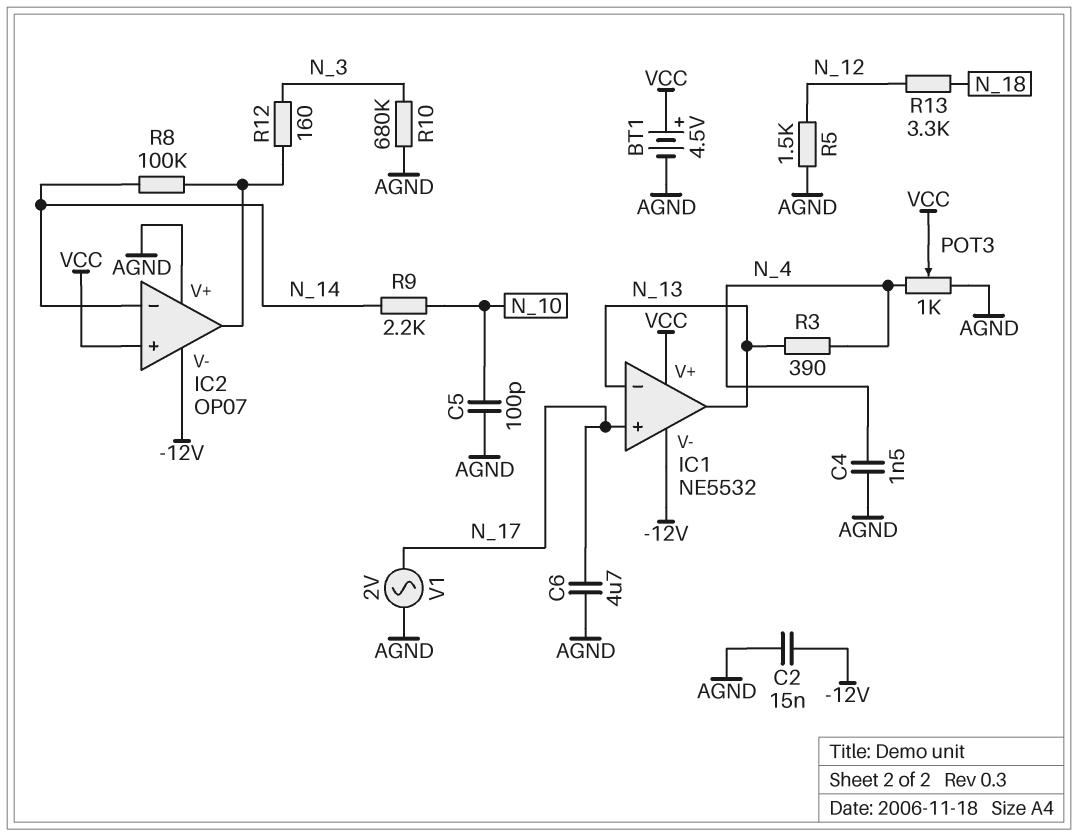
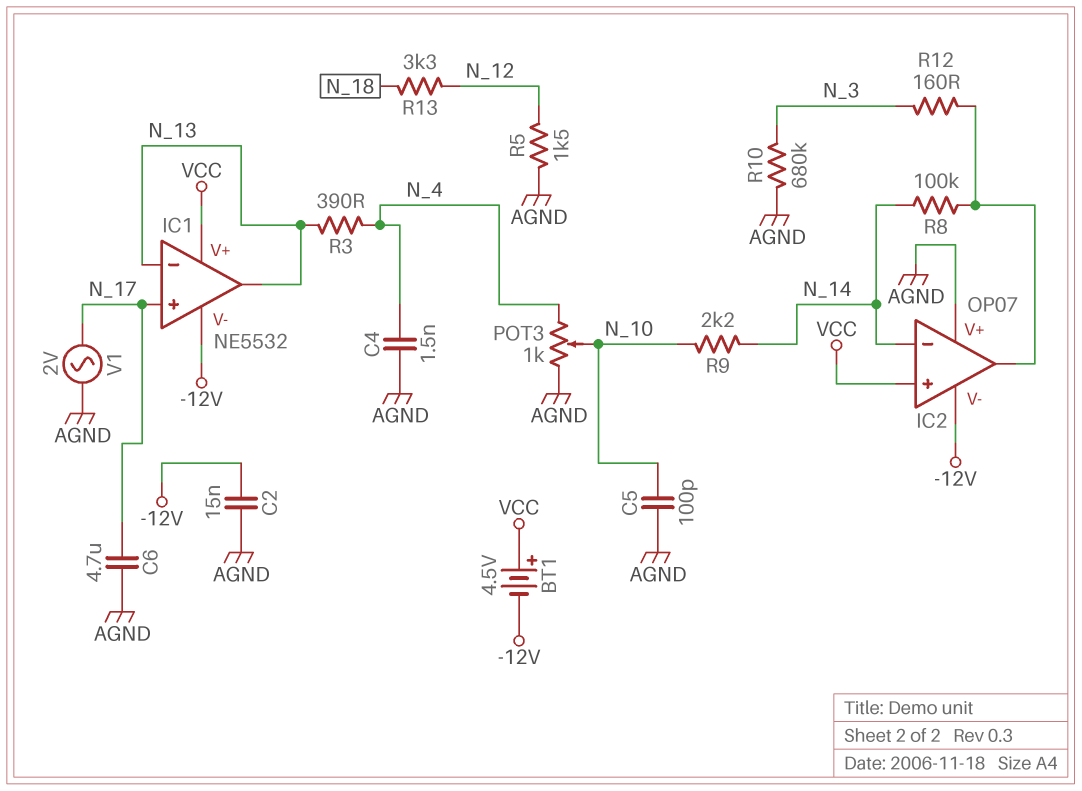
BT1: 4.5V (plus VCC, minus AGND) -> 4.5V (plus VCC, minus -12V)
POT3: 1k (AGND, N_4, wiper VCC) -> 1k (AGND, N_4, wiper N_10)

